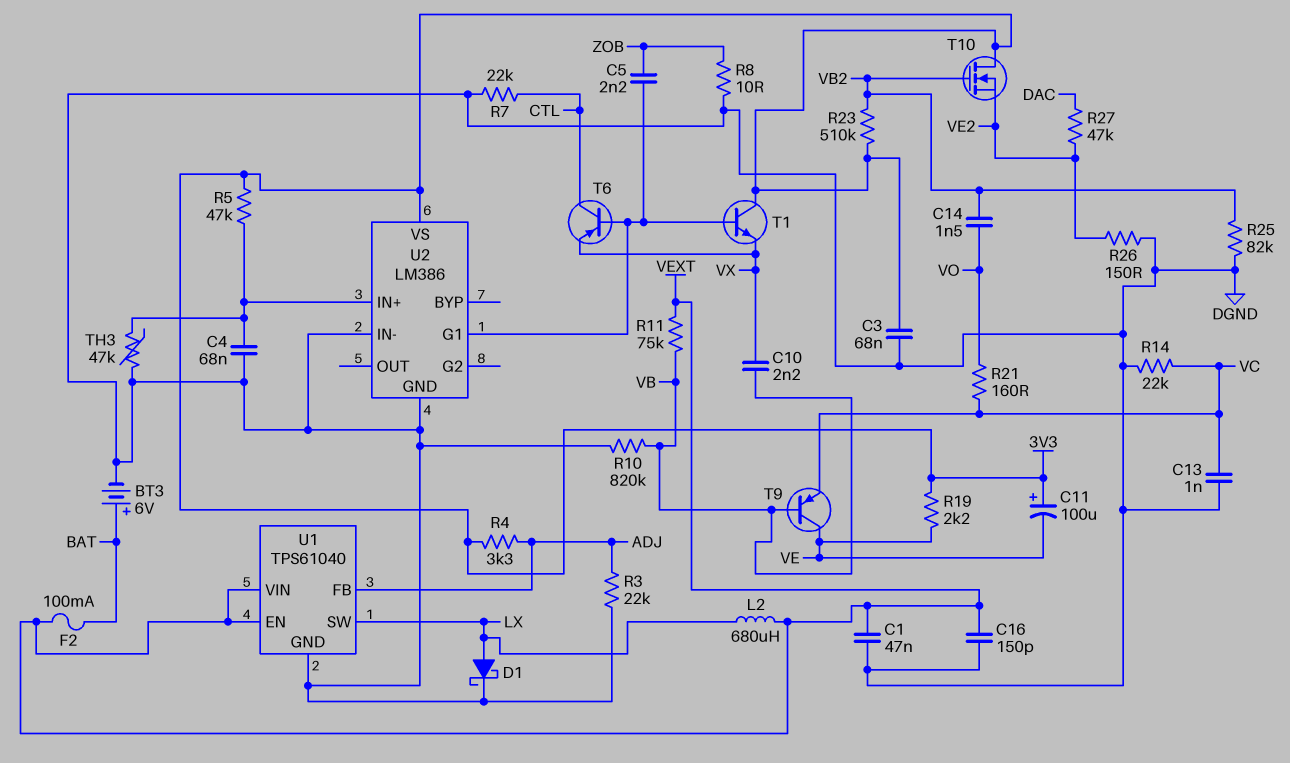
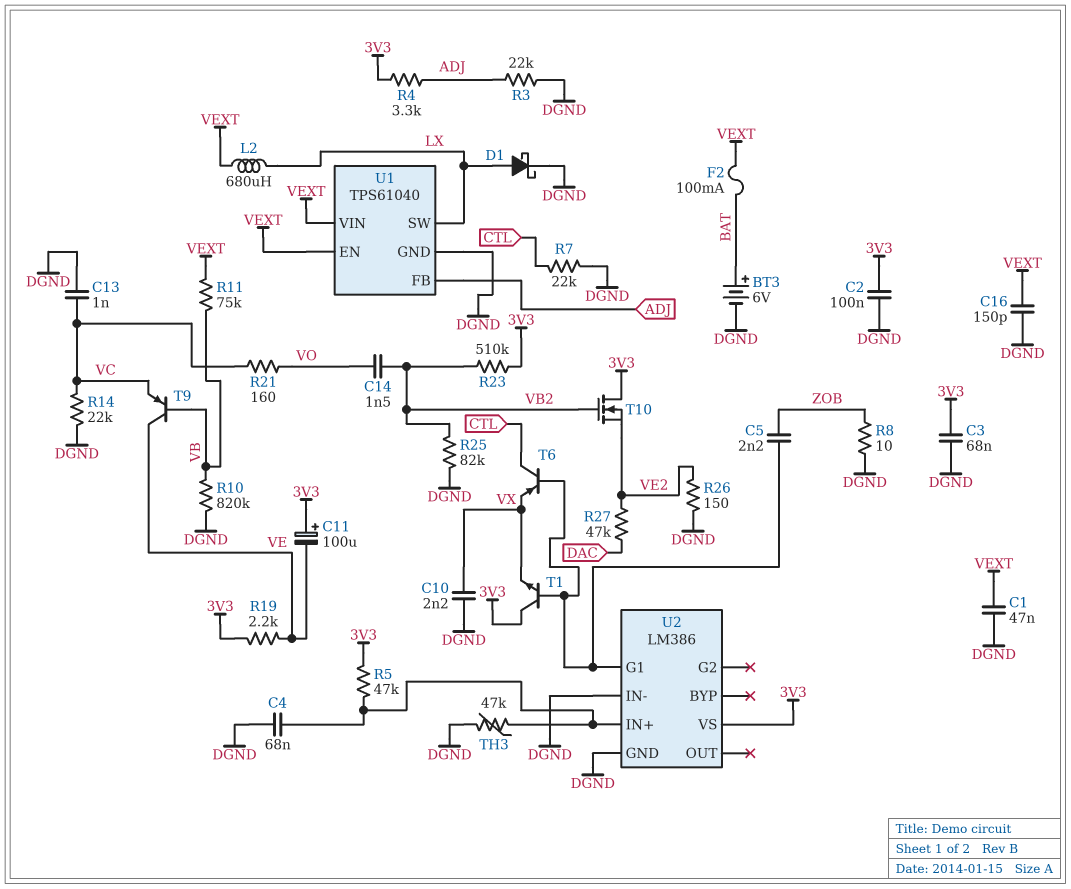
C2: none -> 100nF (3V3, DGND)
C10: 2.2nF (VB, VX) -> 2.2nF (DGND, VX)

